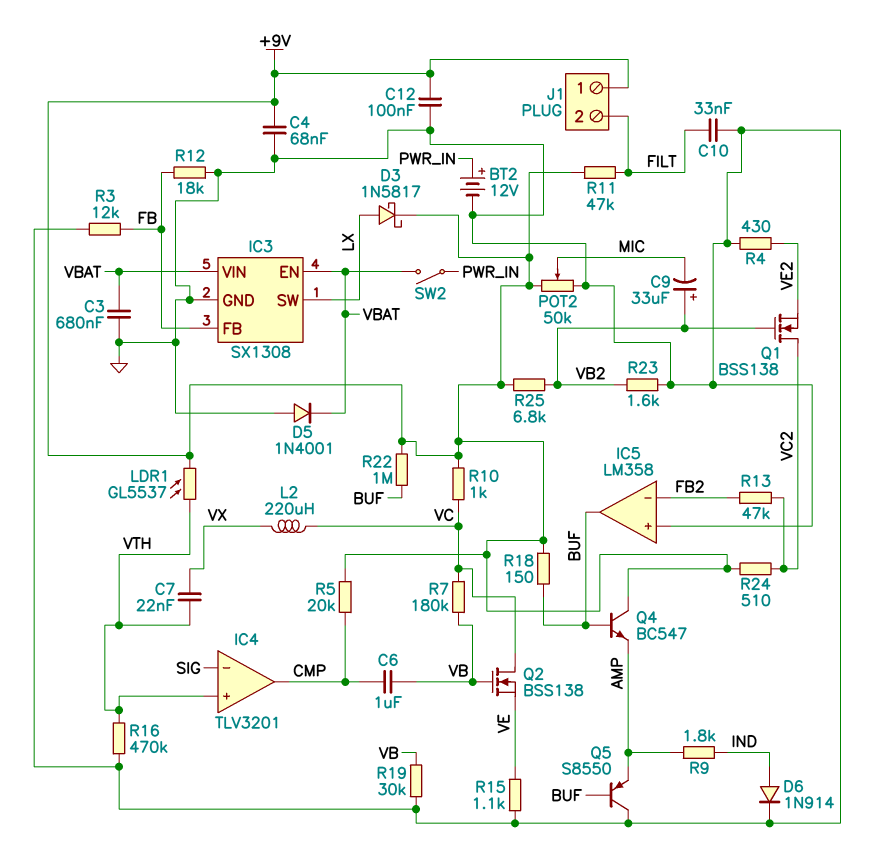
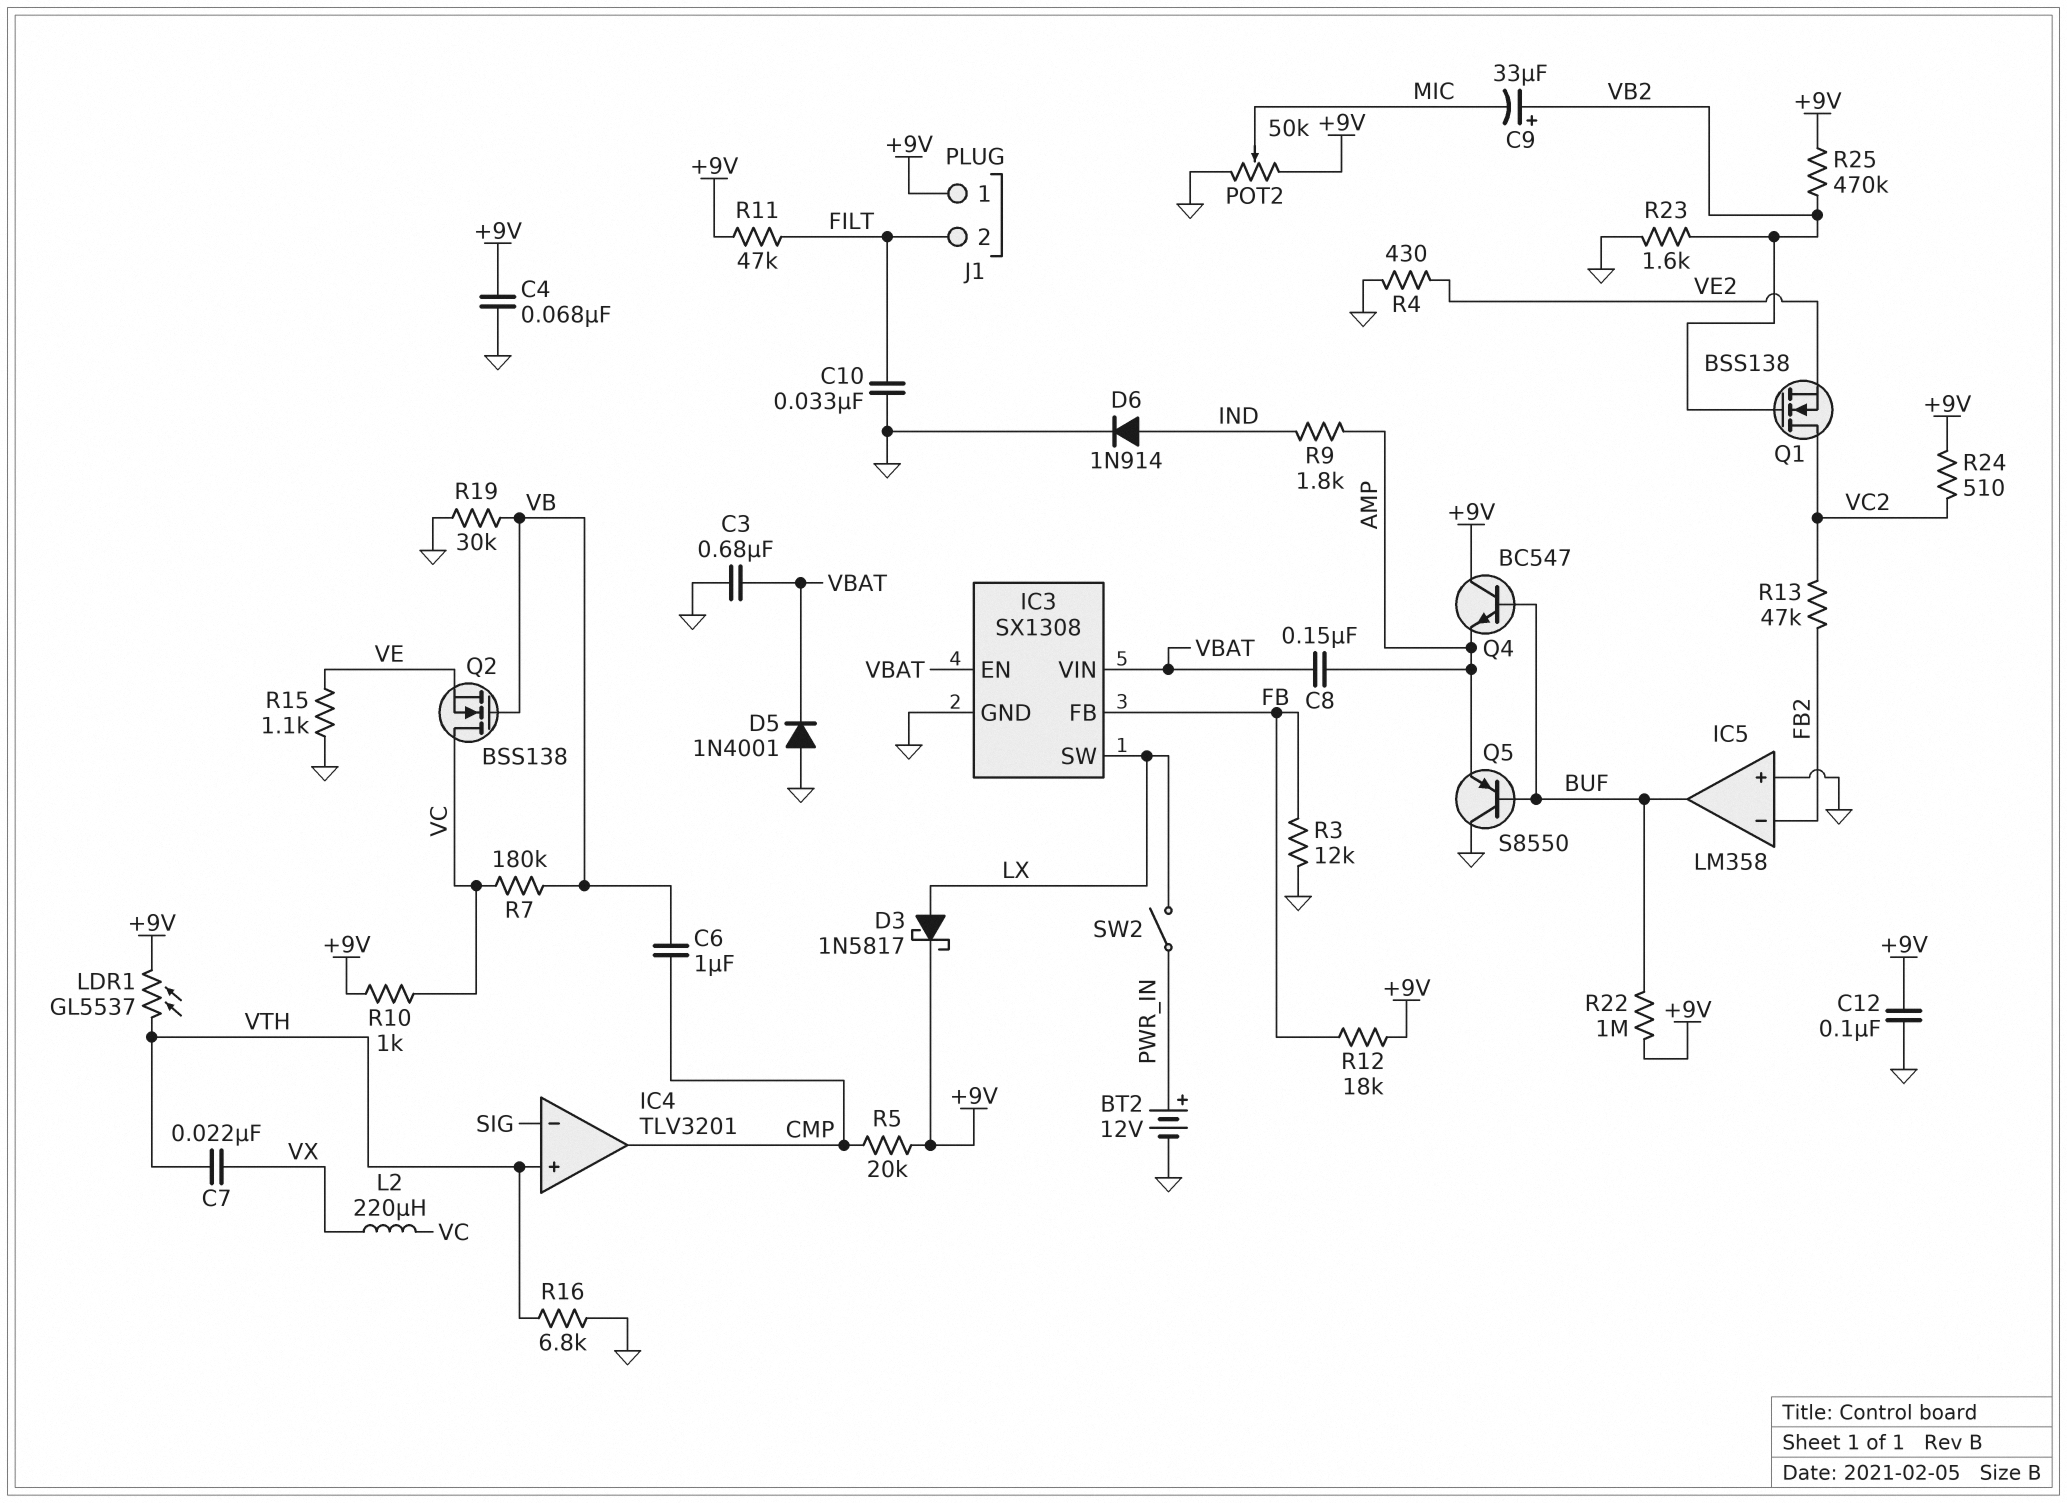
C8: none -> 150nF (AMP, VBAT)
R12: 18k (FB, GND) -> 18k (+9V, FB)
R16: 470k (GND, VTH) -> 6.8k (GND, VTH)
R18: 150 (+9V, BUF) -> none
R25: 6.8k (+9V, VB2) -> 470k (+9V, VB2)
SW2: switch (PWR_IN, VBAT) -> switch (LX, PWR_IN)

